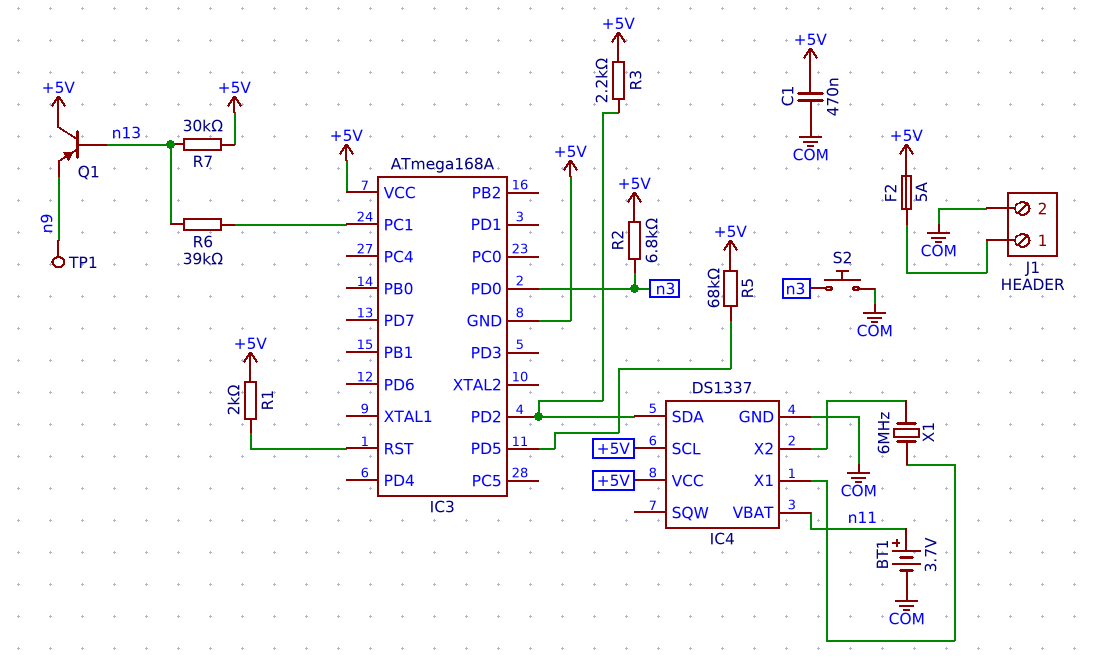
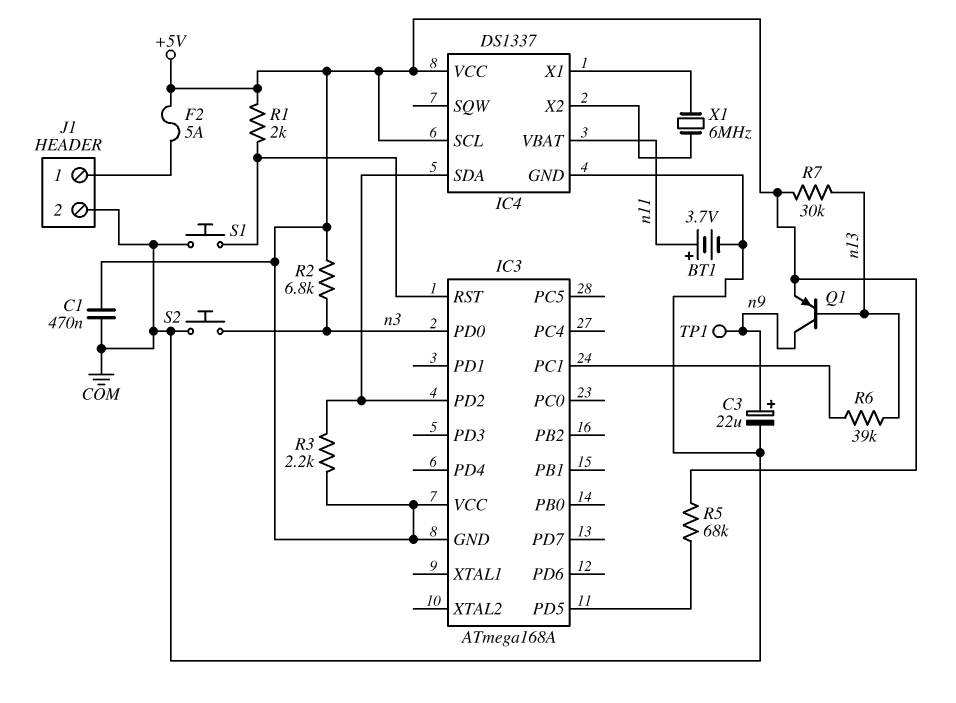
C3: none -> 22uF (plus n9, minus COM)
Q1: PNP (B n13, C +5V, E n9) -> PNP (B n13, C n9, E +5V)
S1: none -> button (COM, IC3/RST)

